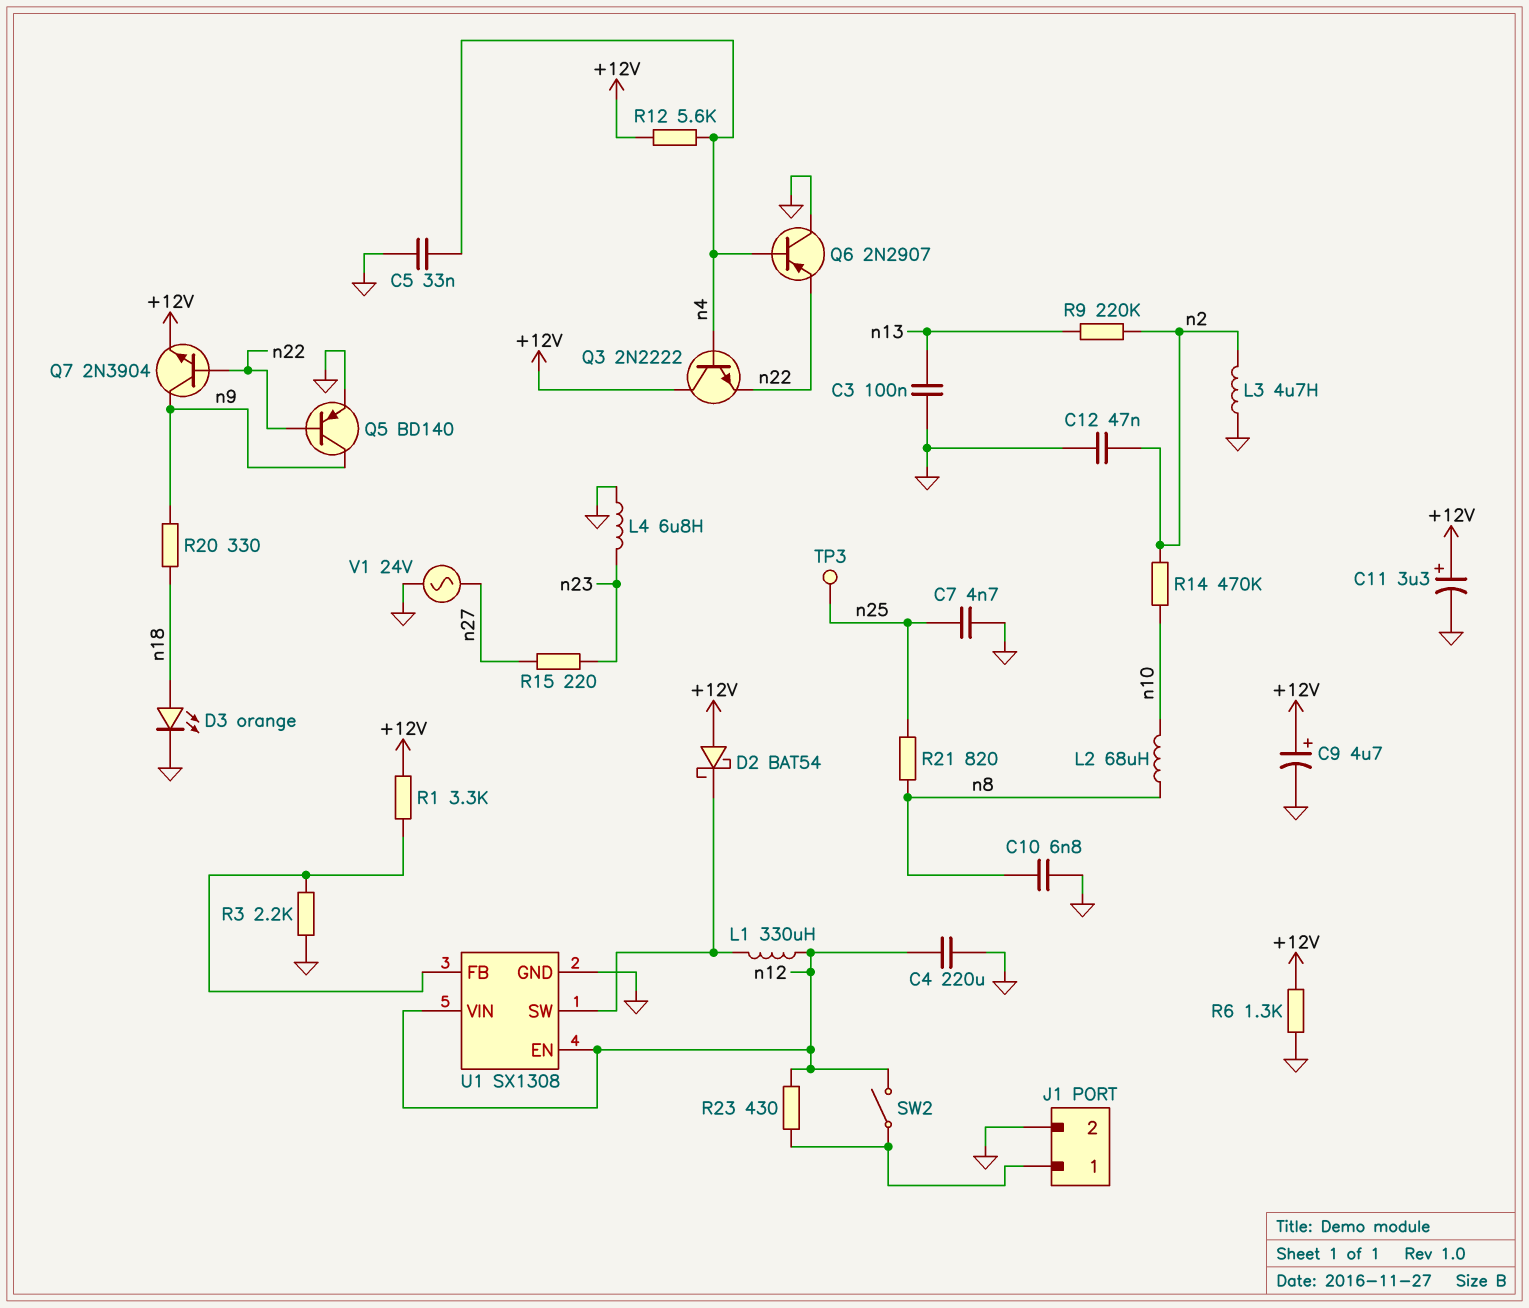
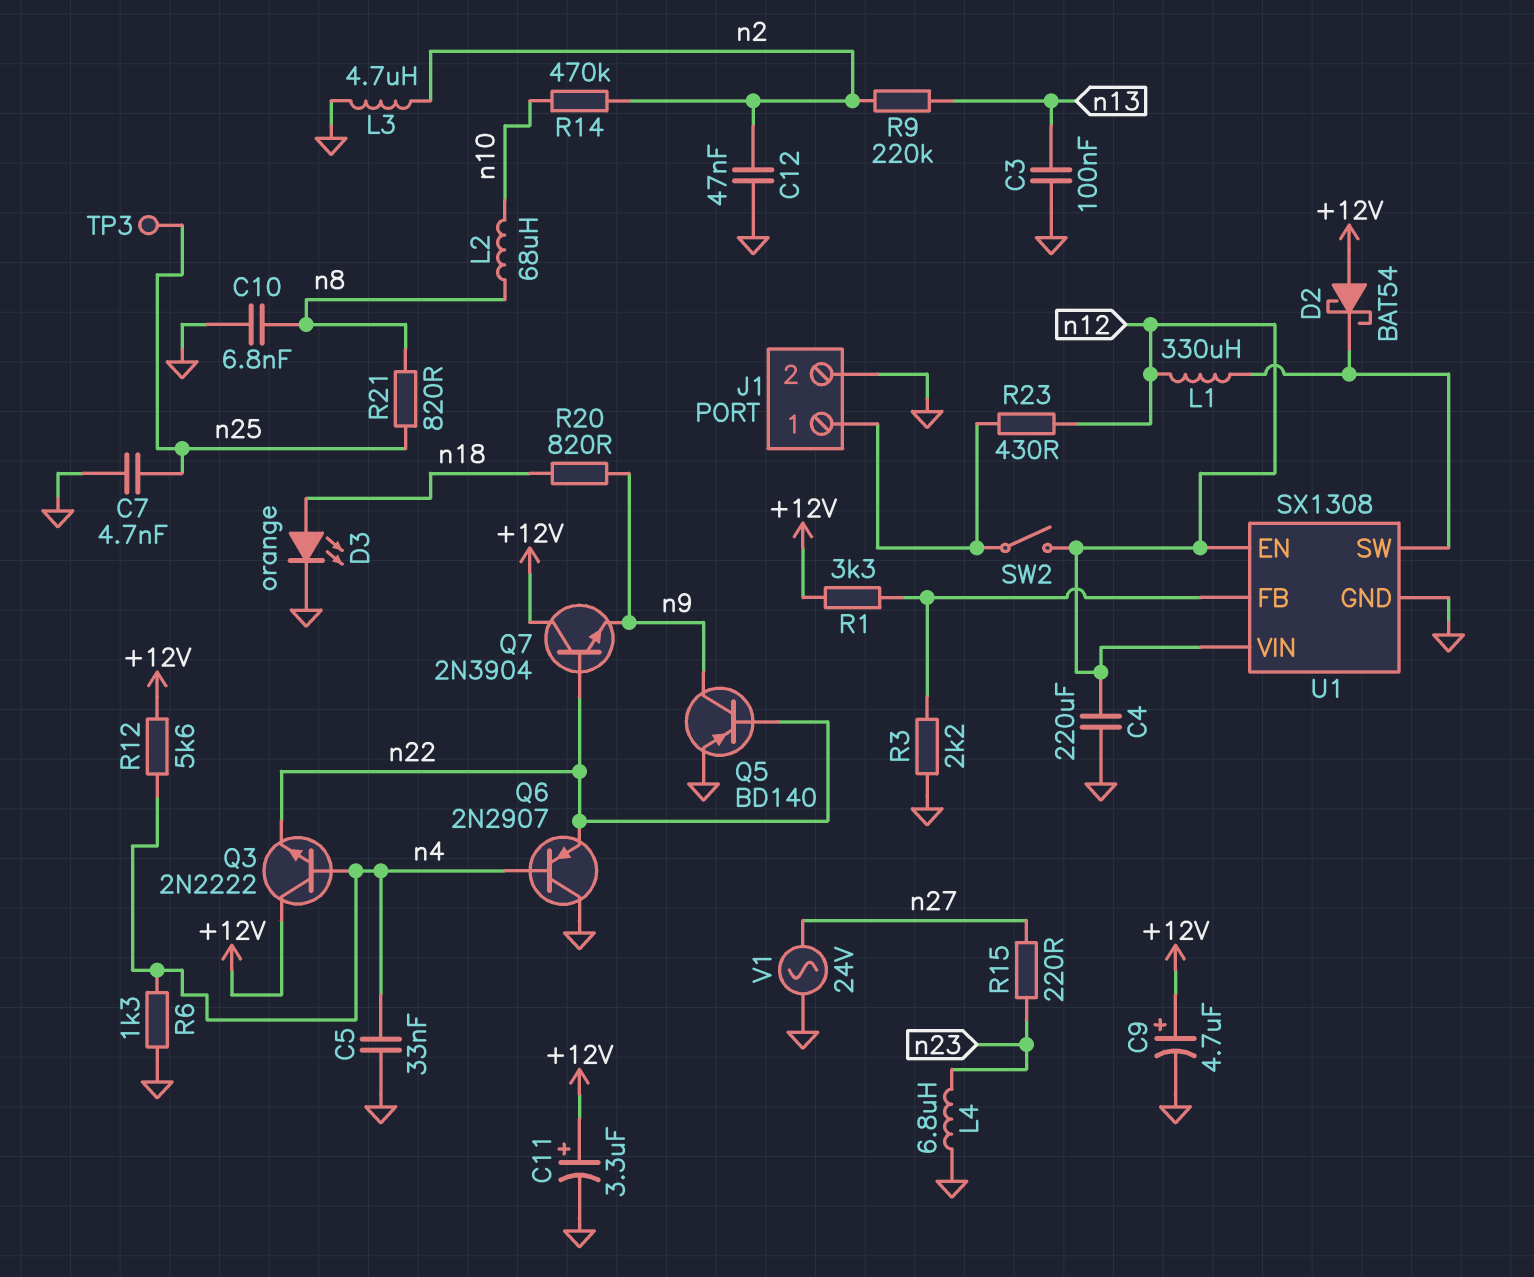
Q7: NPN 2N3904 (B n22, C n9, E +12V) -> NPN 2N3904 (B n22, C +12V, E n9)
R6: 1.3k (+12V, GND) -> 1.3k (GND, n4)
R20: 330 (n9, n18) -> 820 (n9, n18)

